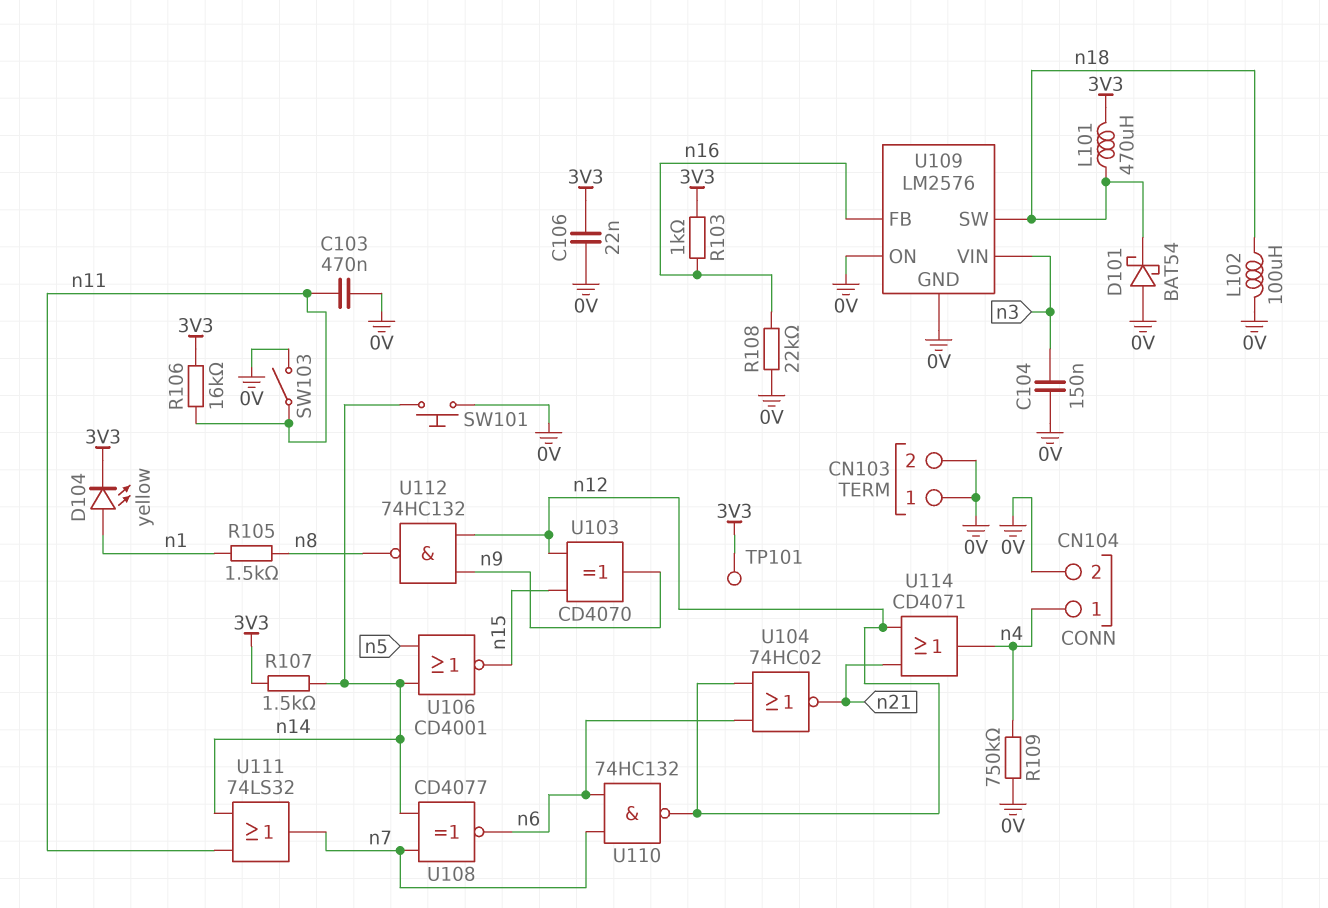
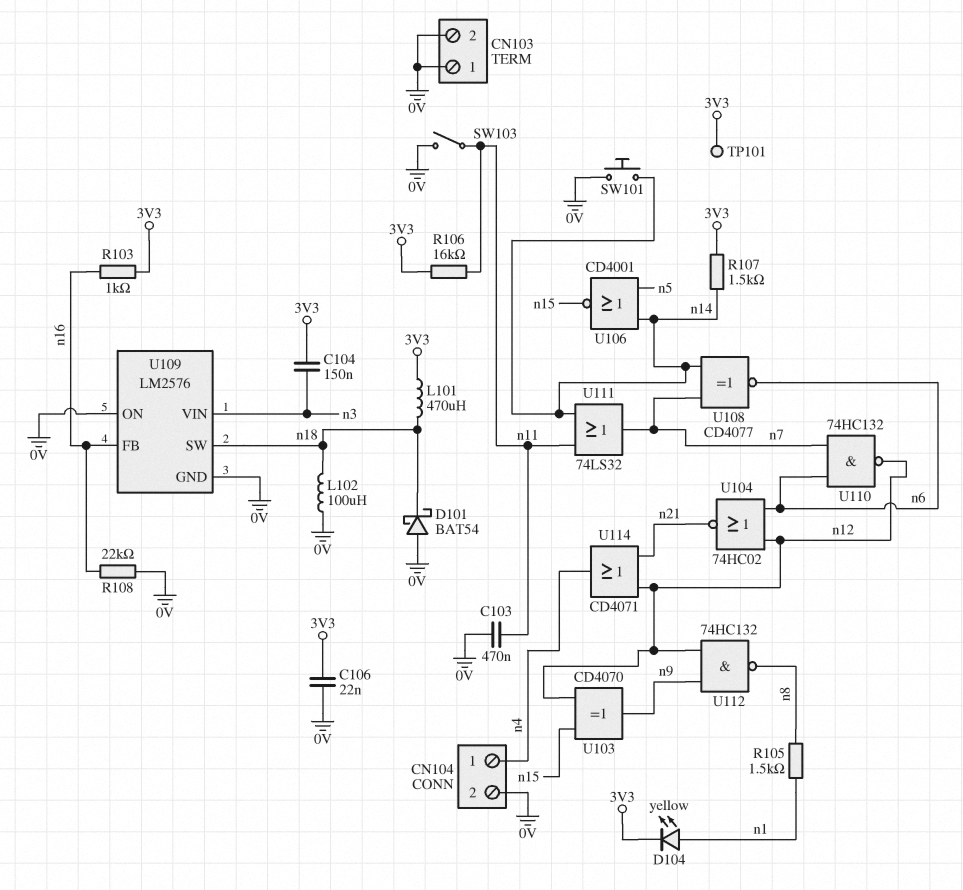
C104: 150nF (0V, n3) -> 150nF (3V3, n3)
R109: 750k (0V, n4) -> none

